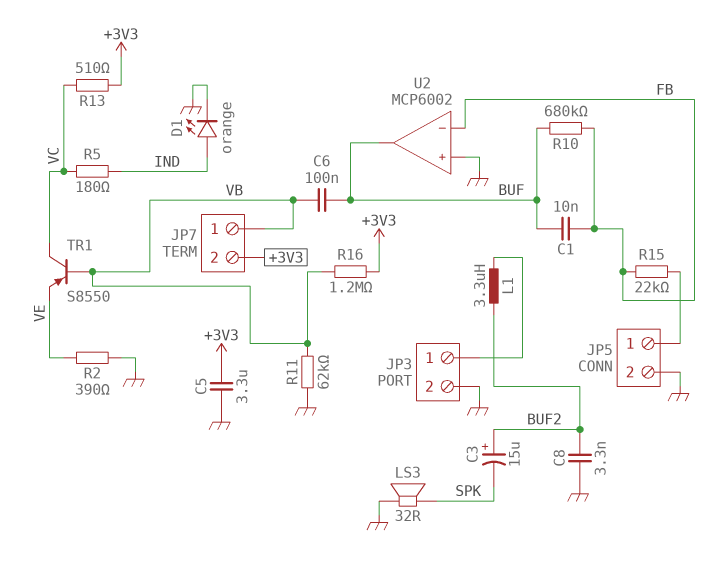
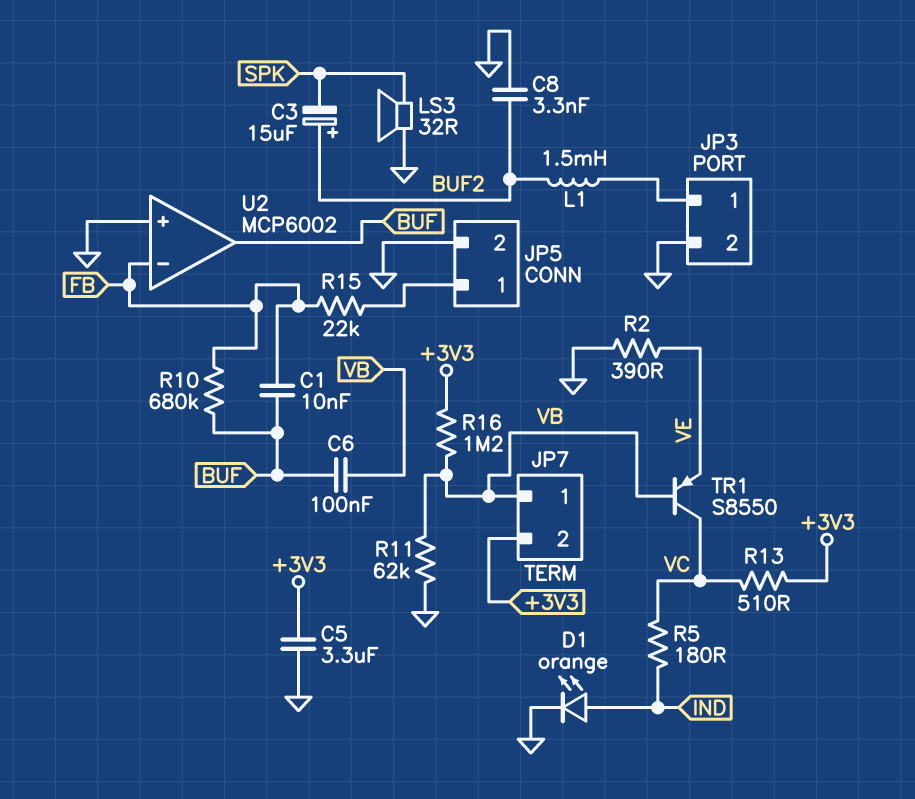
L1: 3.3uH (BUF2, JP3/1) -> 1.5mH (BUF2, JP3/1)

